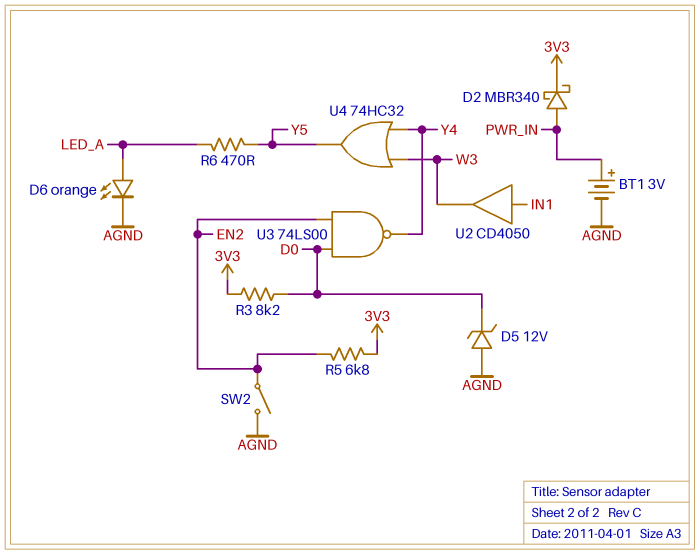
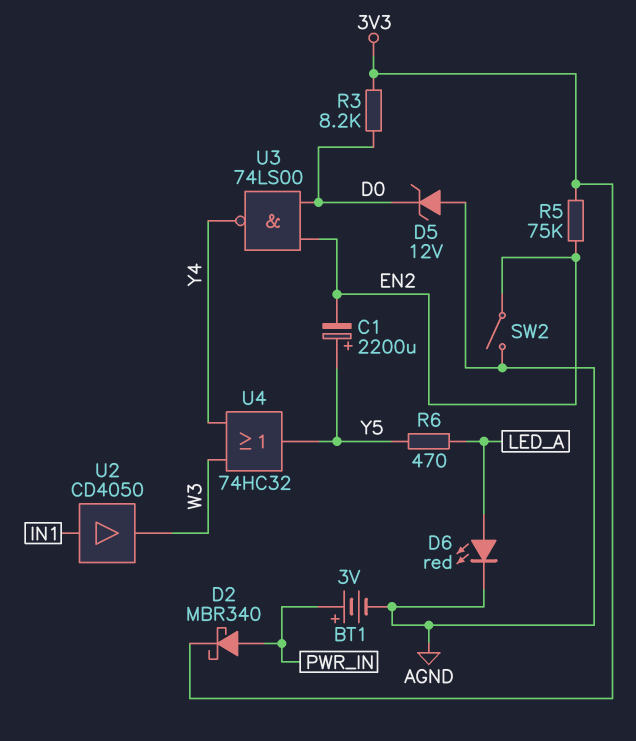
C1: none -> 2200uF (plus Y5, minus EN2)
D6: LED orange (A LED_A, K AGND) -> LED red (A LED_A, K AGND)
R5: 6.8k (3V3, EN2) -> 75k (3V3, EN2)

